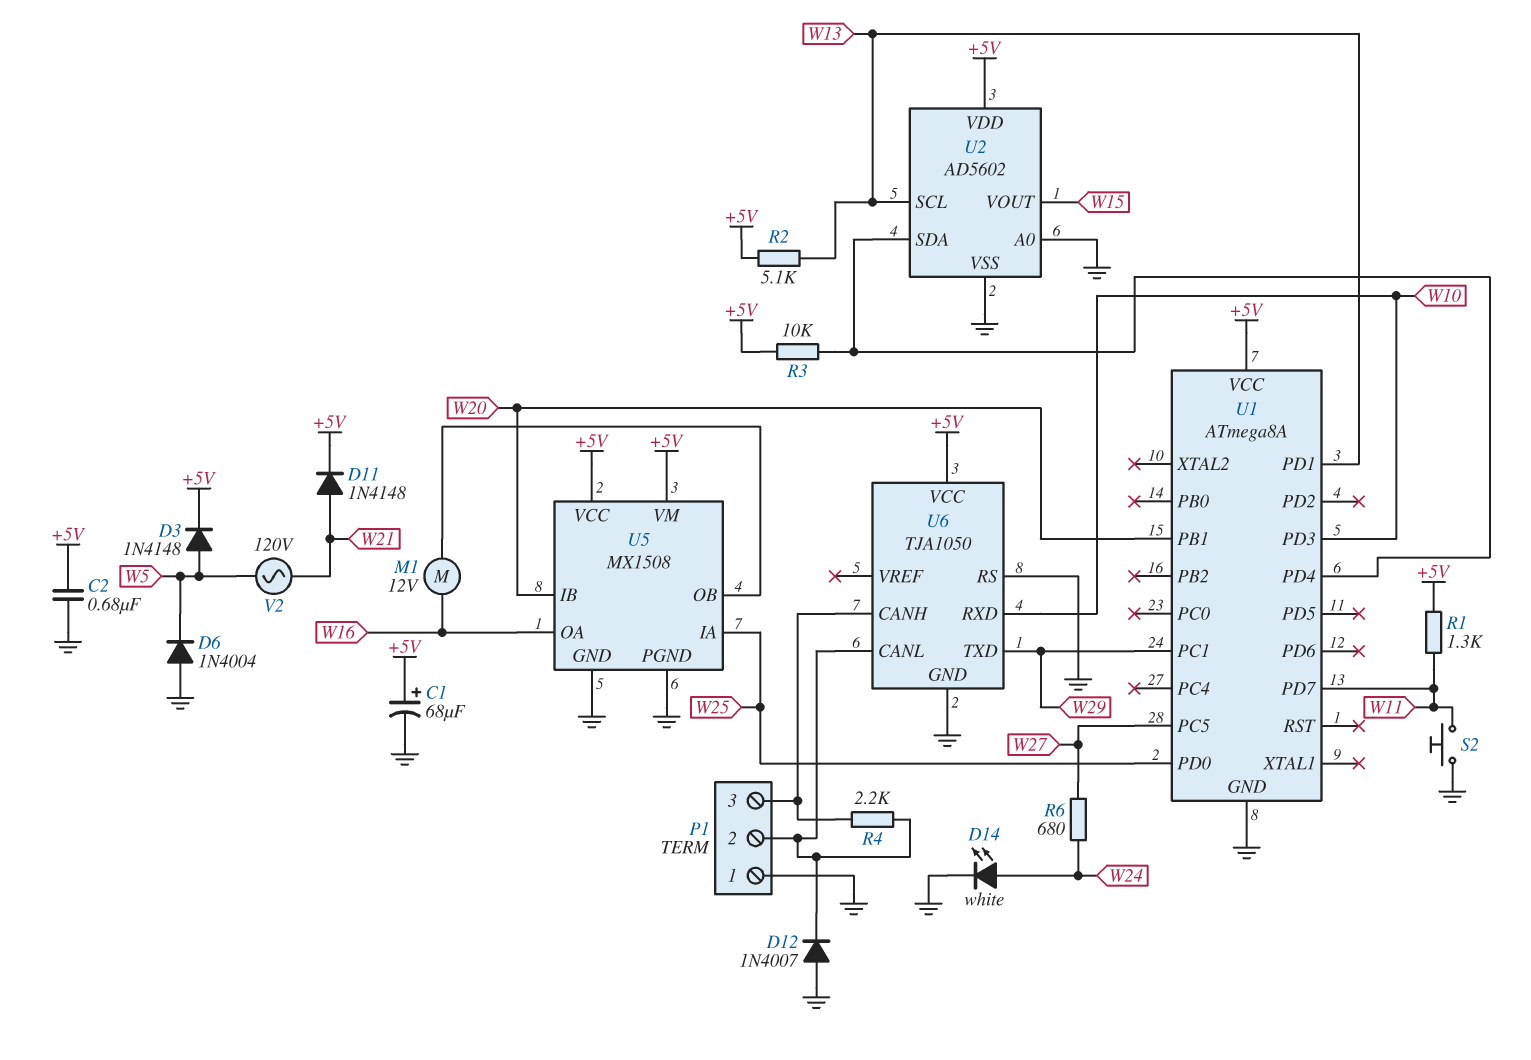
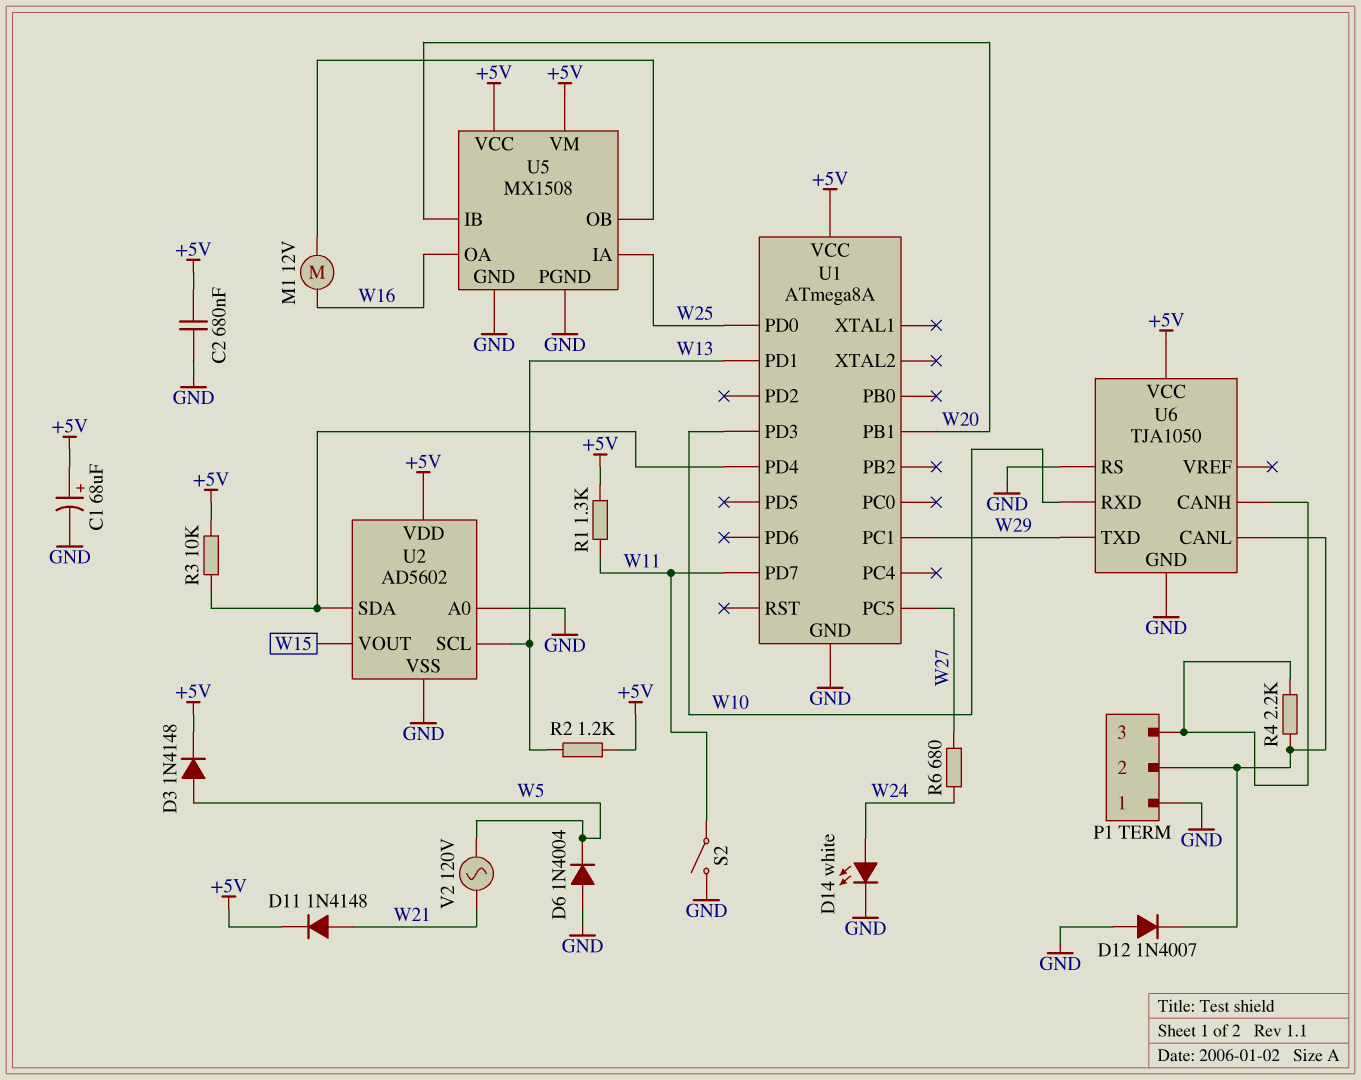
R2: 5.1k (+5V, W13) -> 1.2k (+5V, W13)
S2: button (GND, W11) -> switch (GND, W11)

